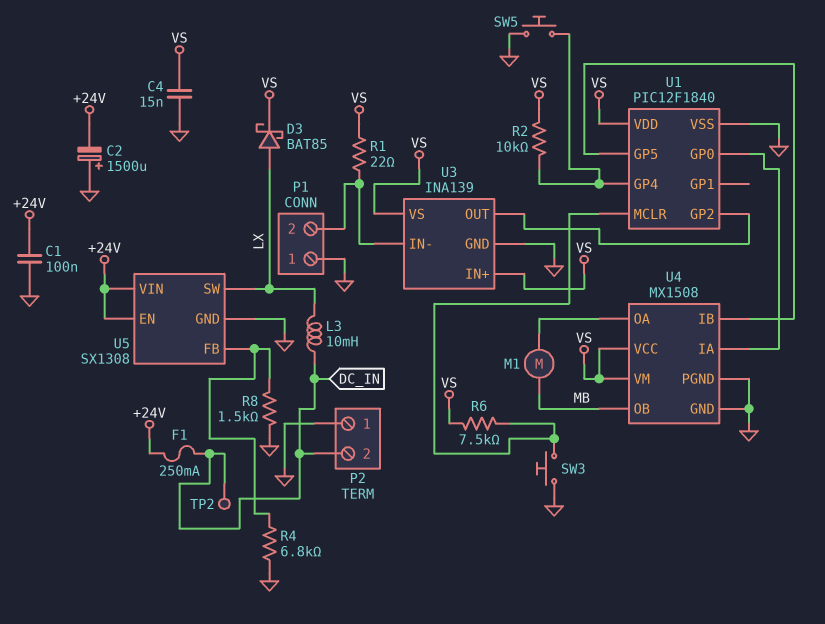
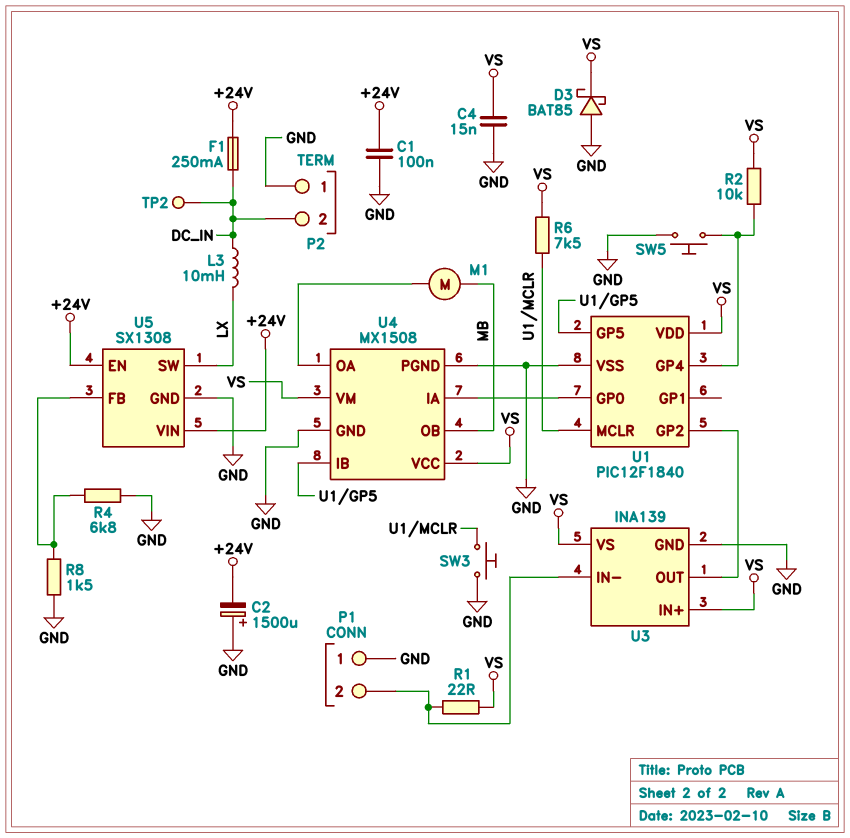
D3: schottky BAT85 (A LX, K VS) -> schottky BAT85 (A GND, K VS)

